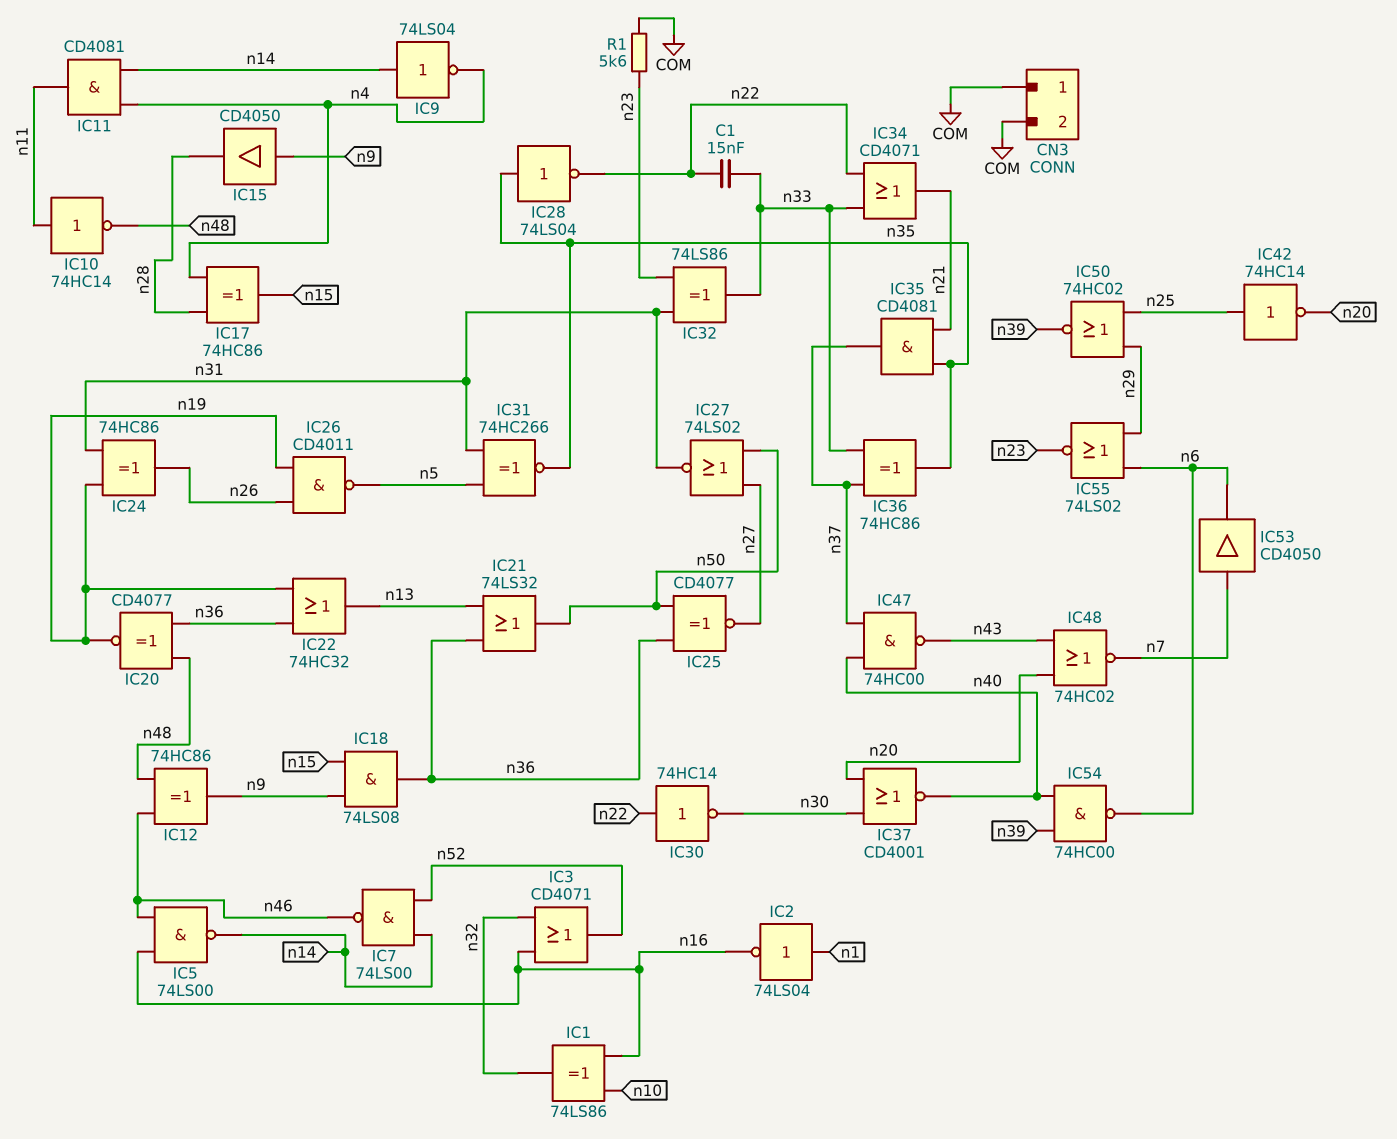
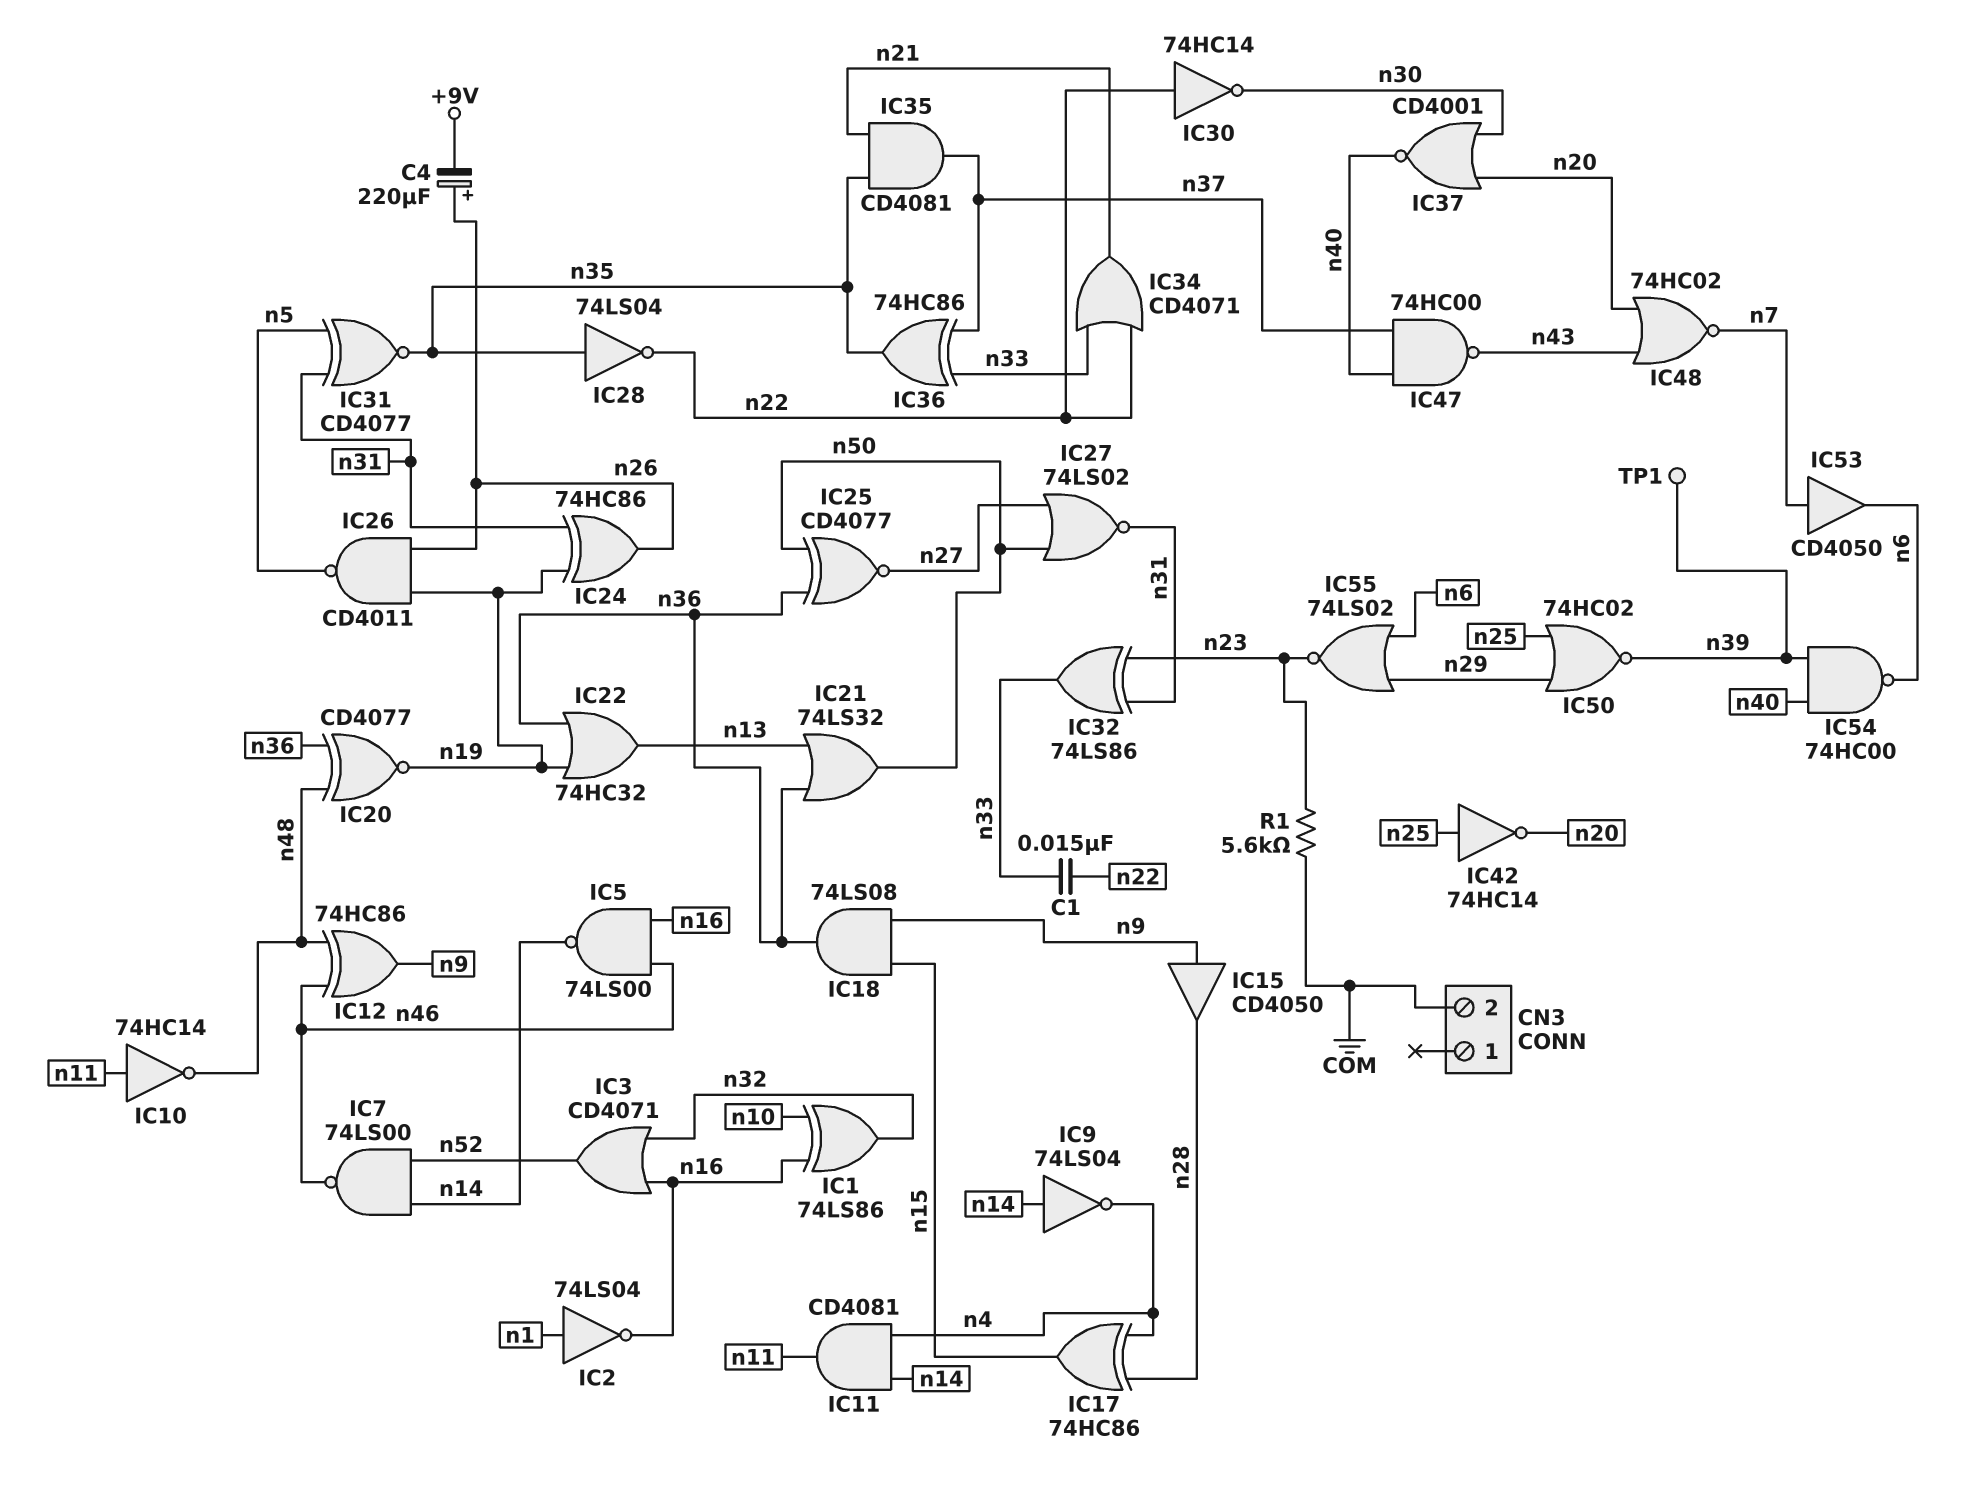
C4: none -> 220uF (plus n26, minus +9V)
CN3 pin 1: COM -> none
IC31: XNOR 74HC266 (in n5, in n31, out n35) -> XNOR CD4077 (in n5, in n31, out n35)
TP1: none -> test point (n39)

